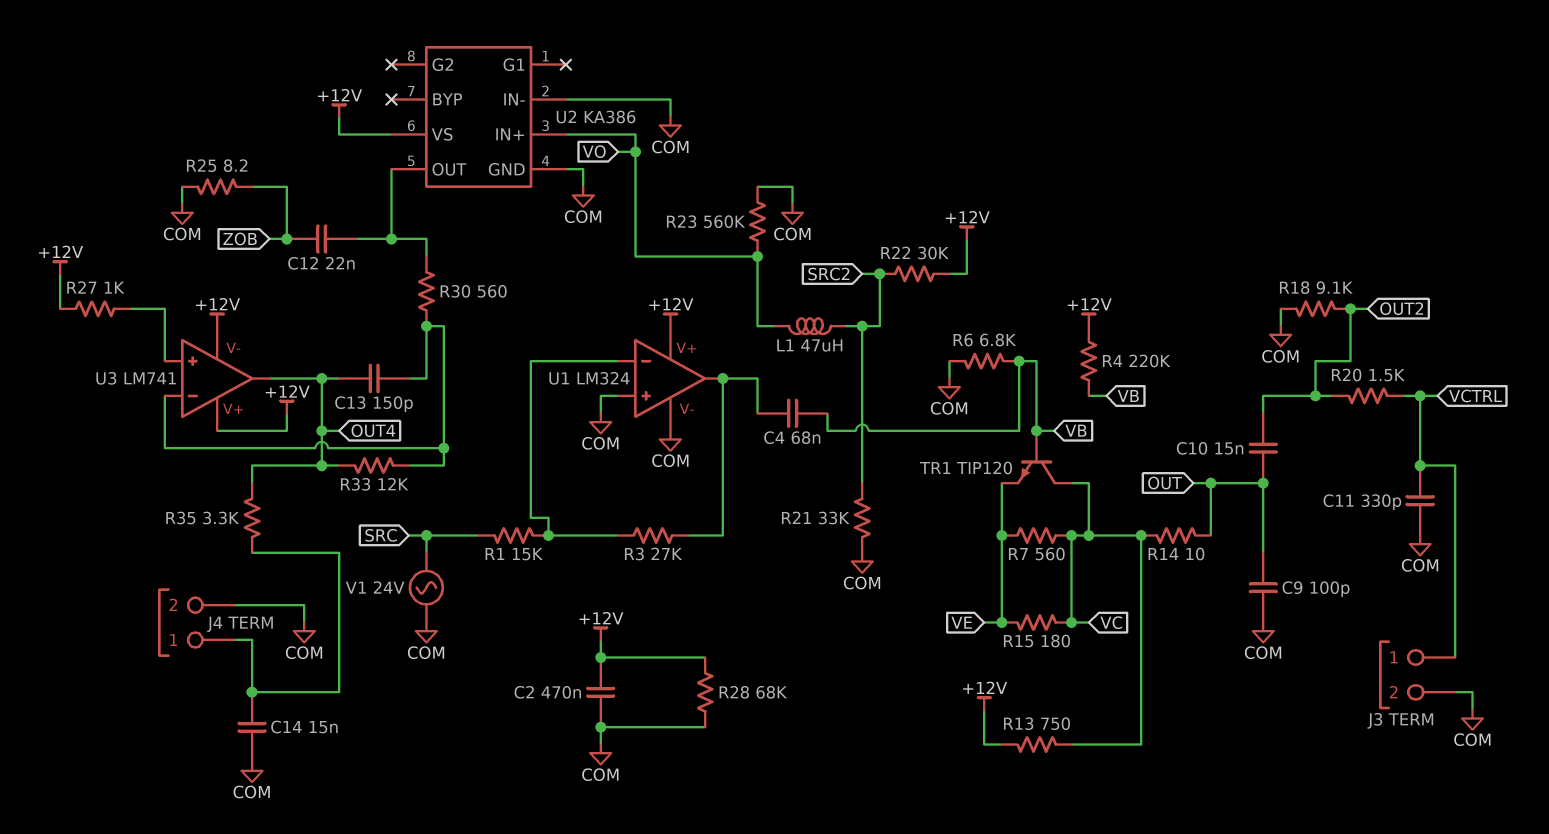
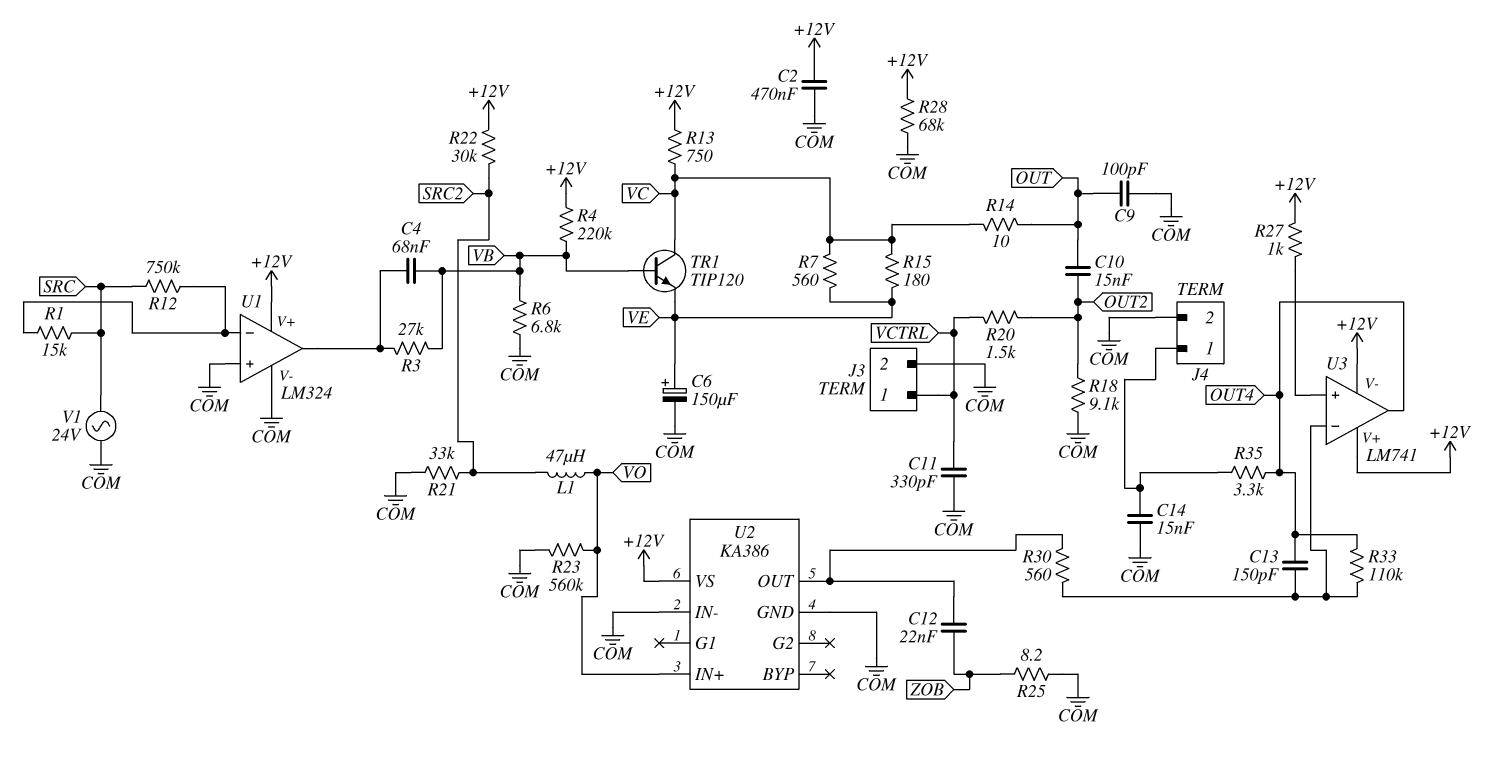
C6: none -> 150uF (plus VE, minus COM)
R3: 27k (U1/in-, U1/out) -> 27k (U1/out, VB)
R12: none -> 750k (SRC, U1/in-)
R33: 12k (OUT4, U3/in-) -> 110k (OUT4, U3/in-)

